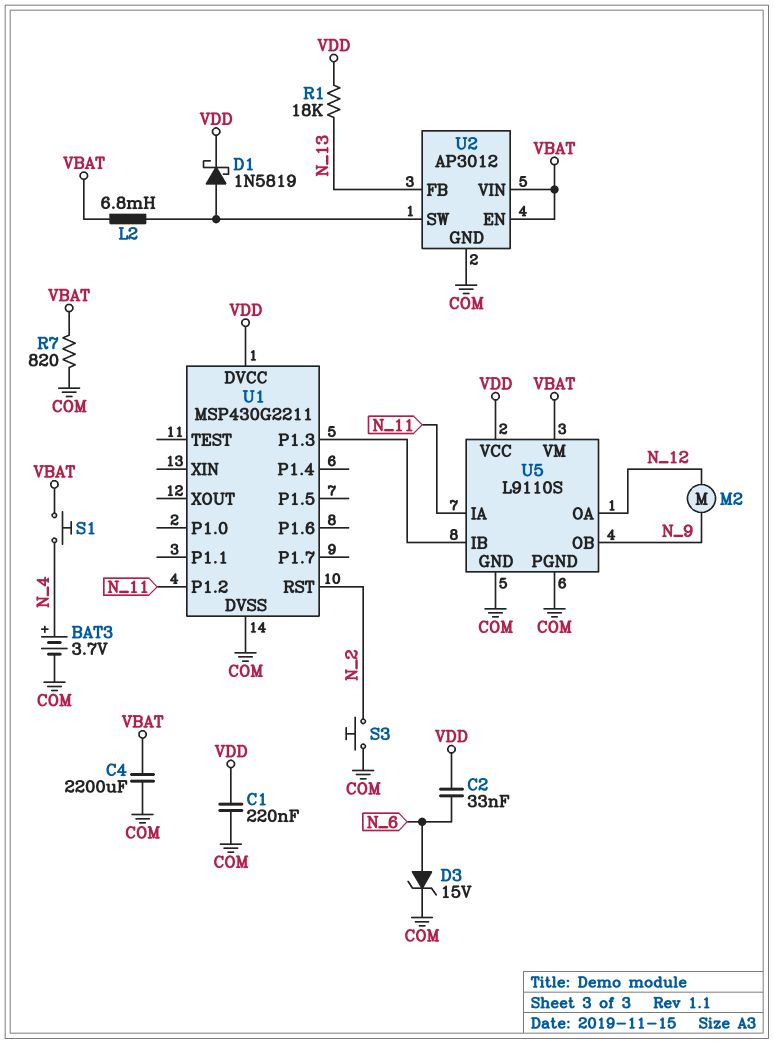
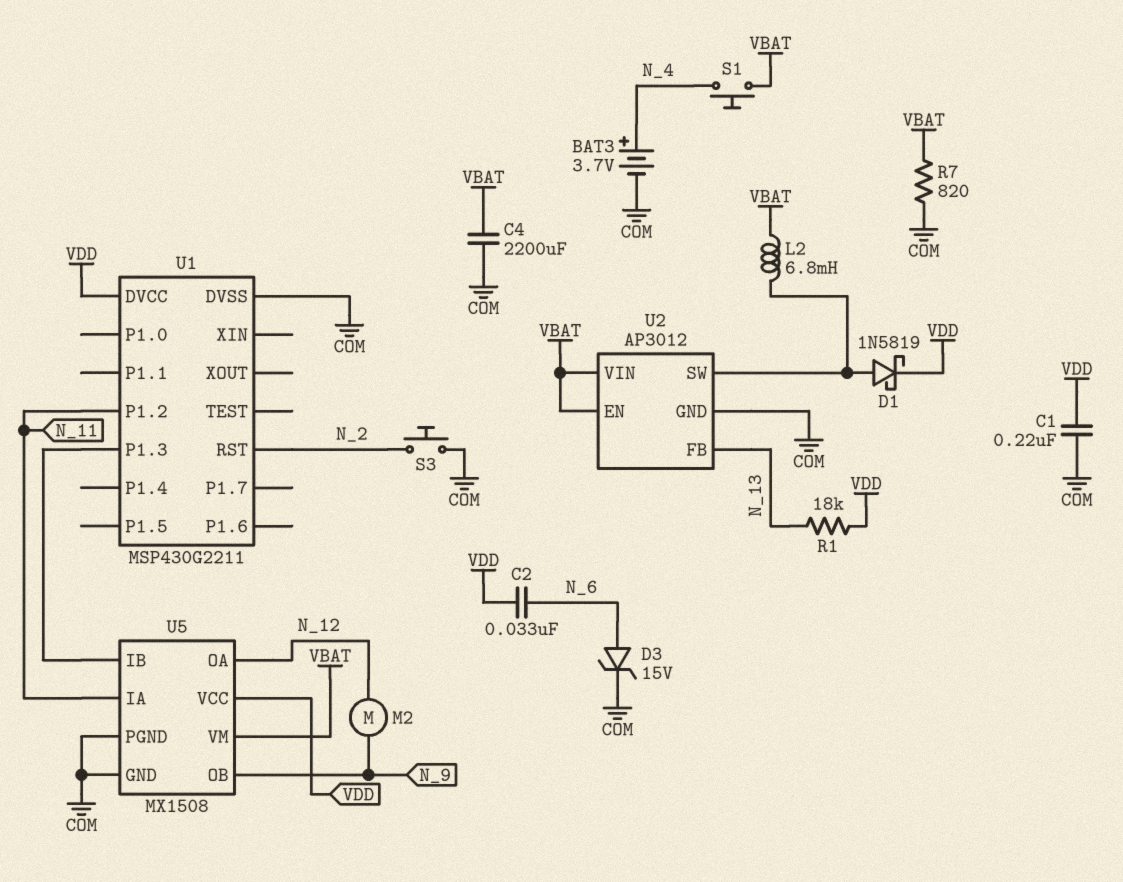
U5: L9110S -> MX1508

